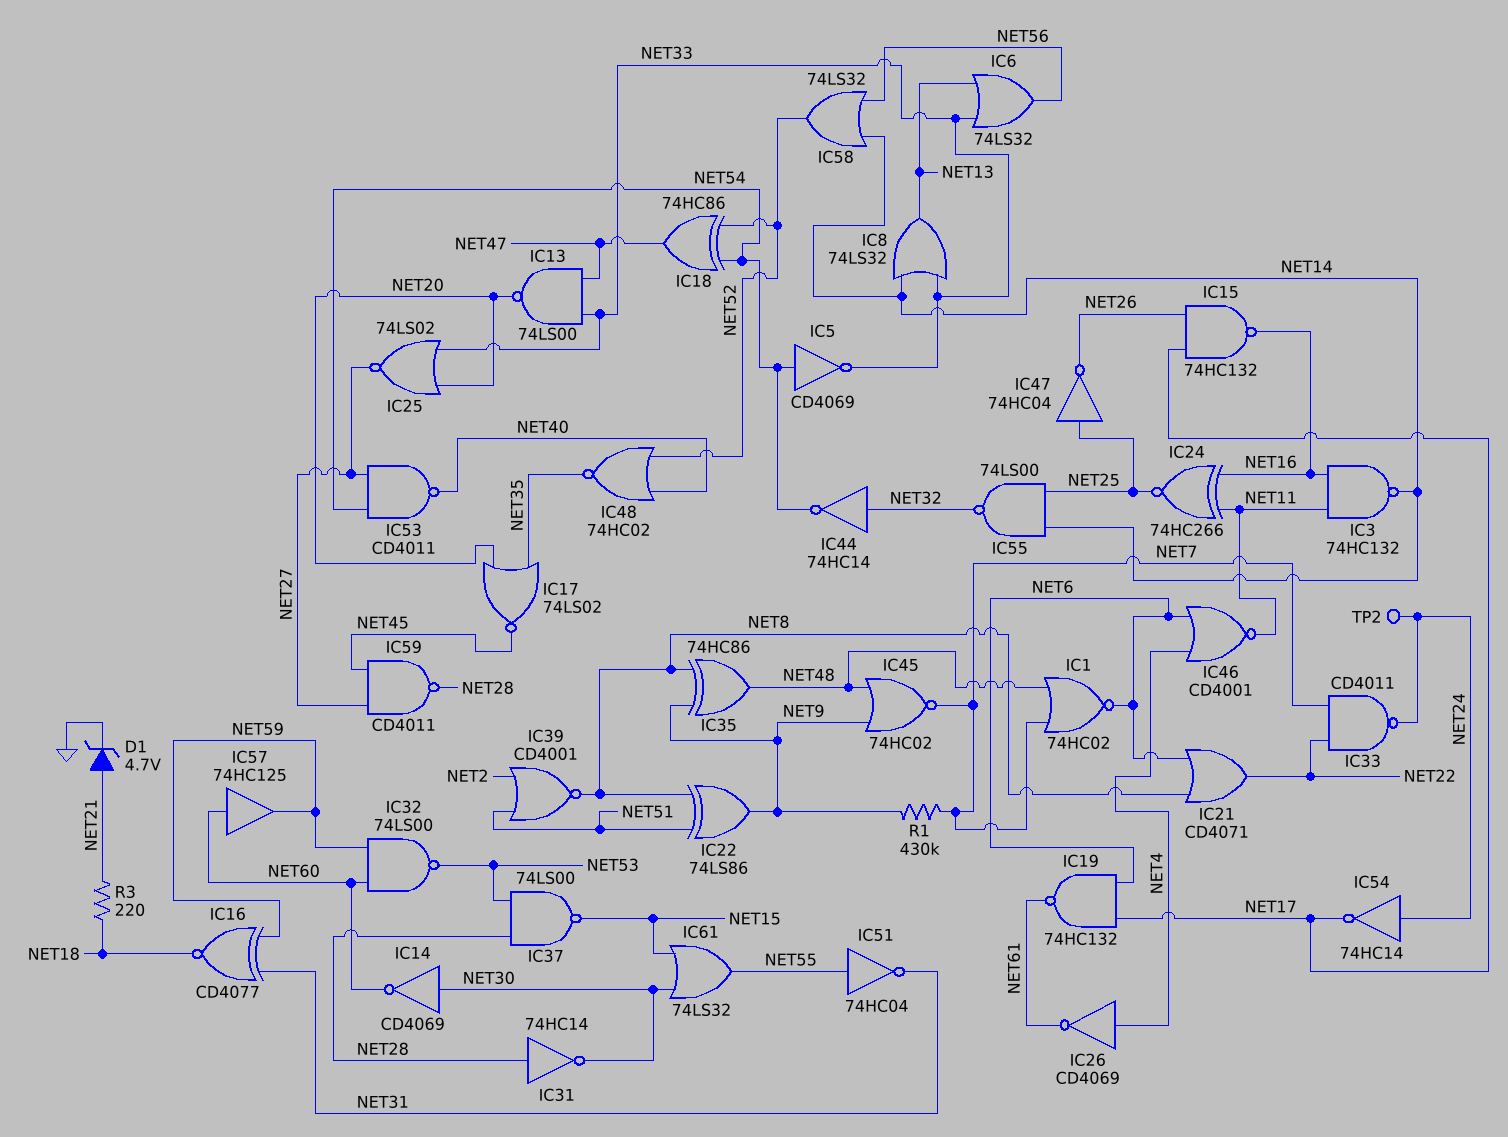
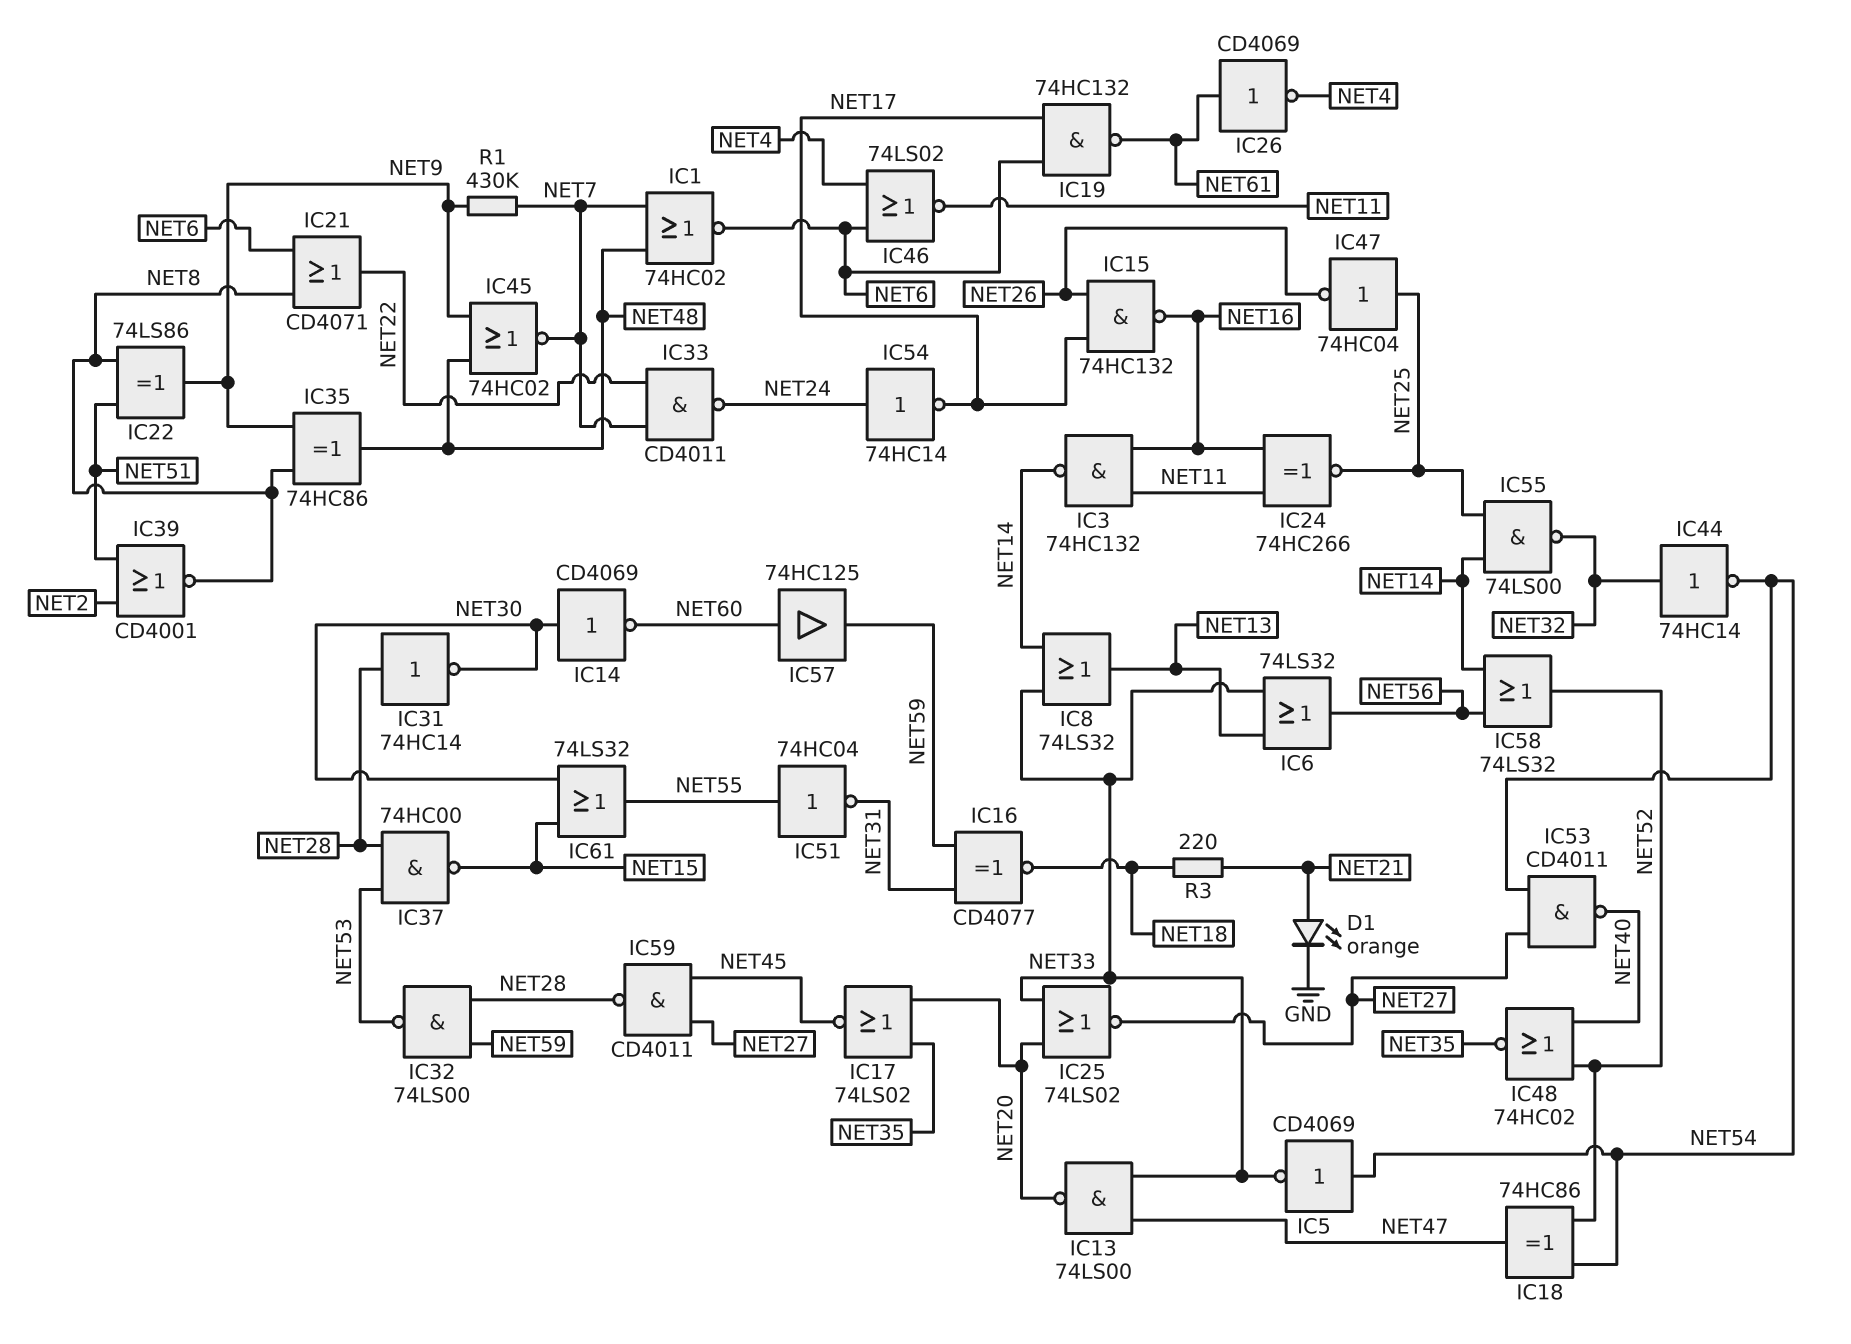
D1: zener 4.7V (A NET21, K GND) -> LED orange (A NET21, K GND)
IC26: NOT CD4069 (in NET4, out NET61) -> NOT CD4069 (in NET61, out NET4)
IC32: NAND 74LS00 (in NET59, in NET60, out NET53) -> NAND 74LS00 (in NET28, in NET59, out NET53)
IC37: NAND 74LS00 (in NET28, in NET53, out NET15) -> NAND 74HC00 (in NET28, in NET53, out NET15)
IC46: NOR CD4001 (in NET4, in NET6, out NET11) -> NOR 74LS02 (in NET4, in NET6, out NET11)
TP2: test point (NET24) -> none

